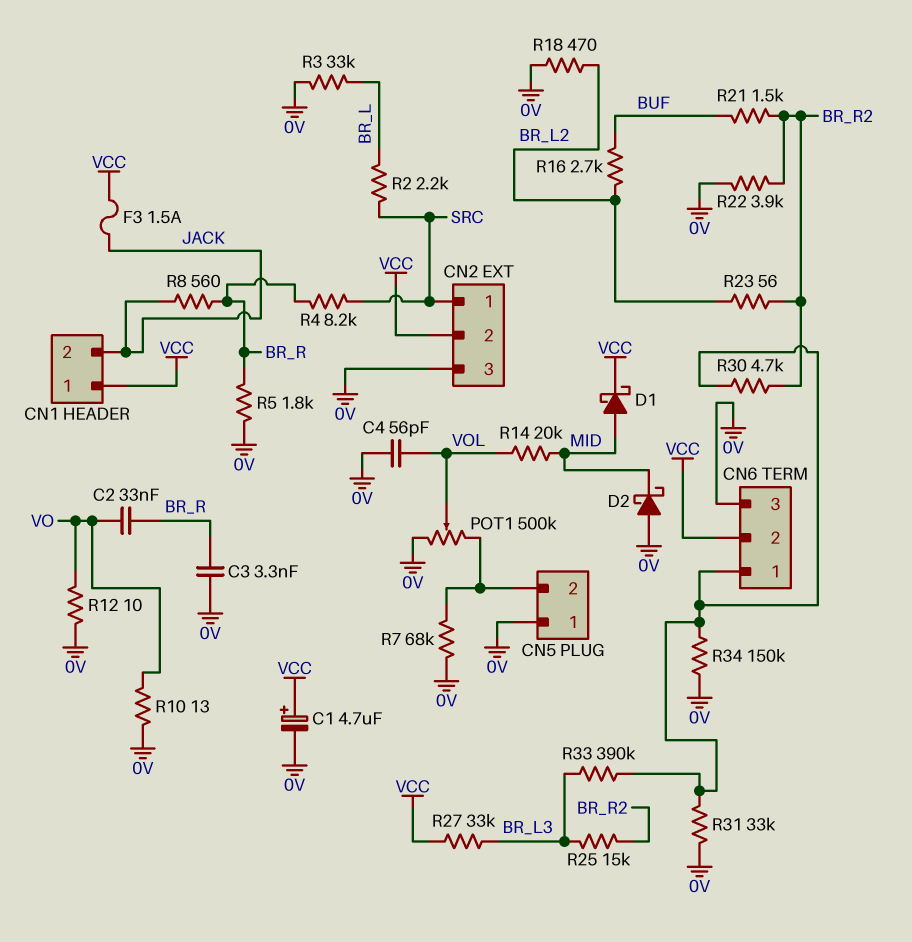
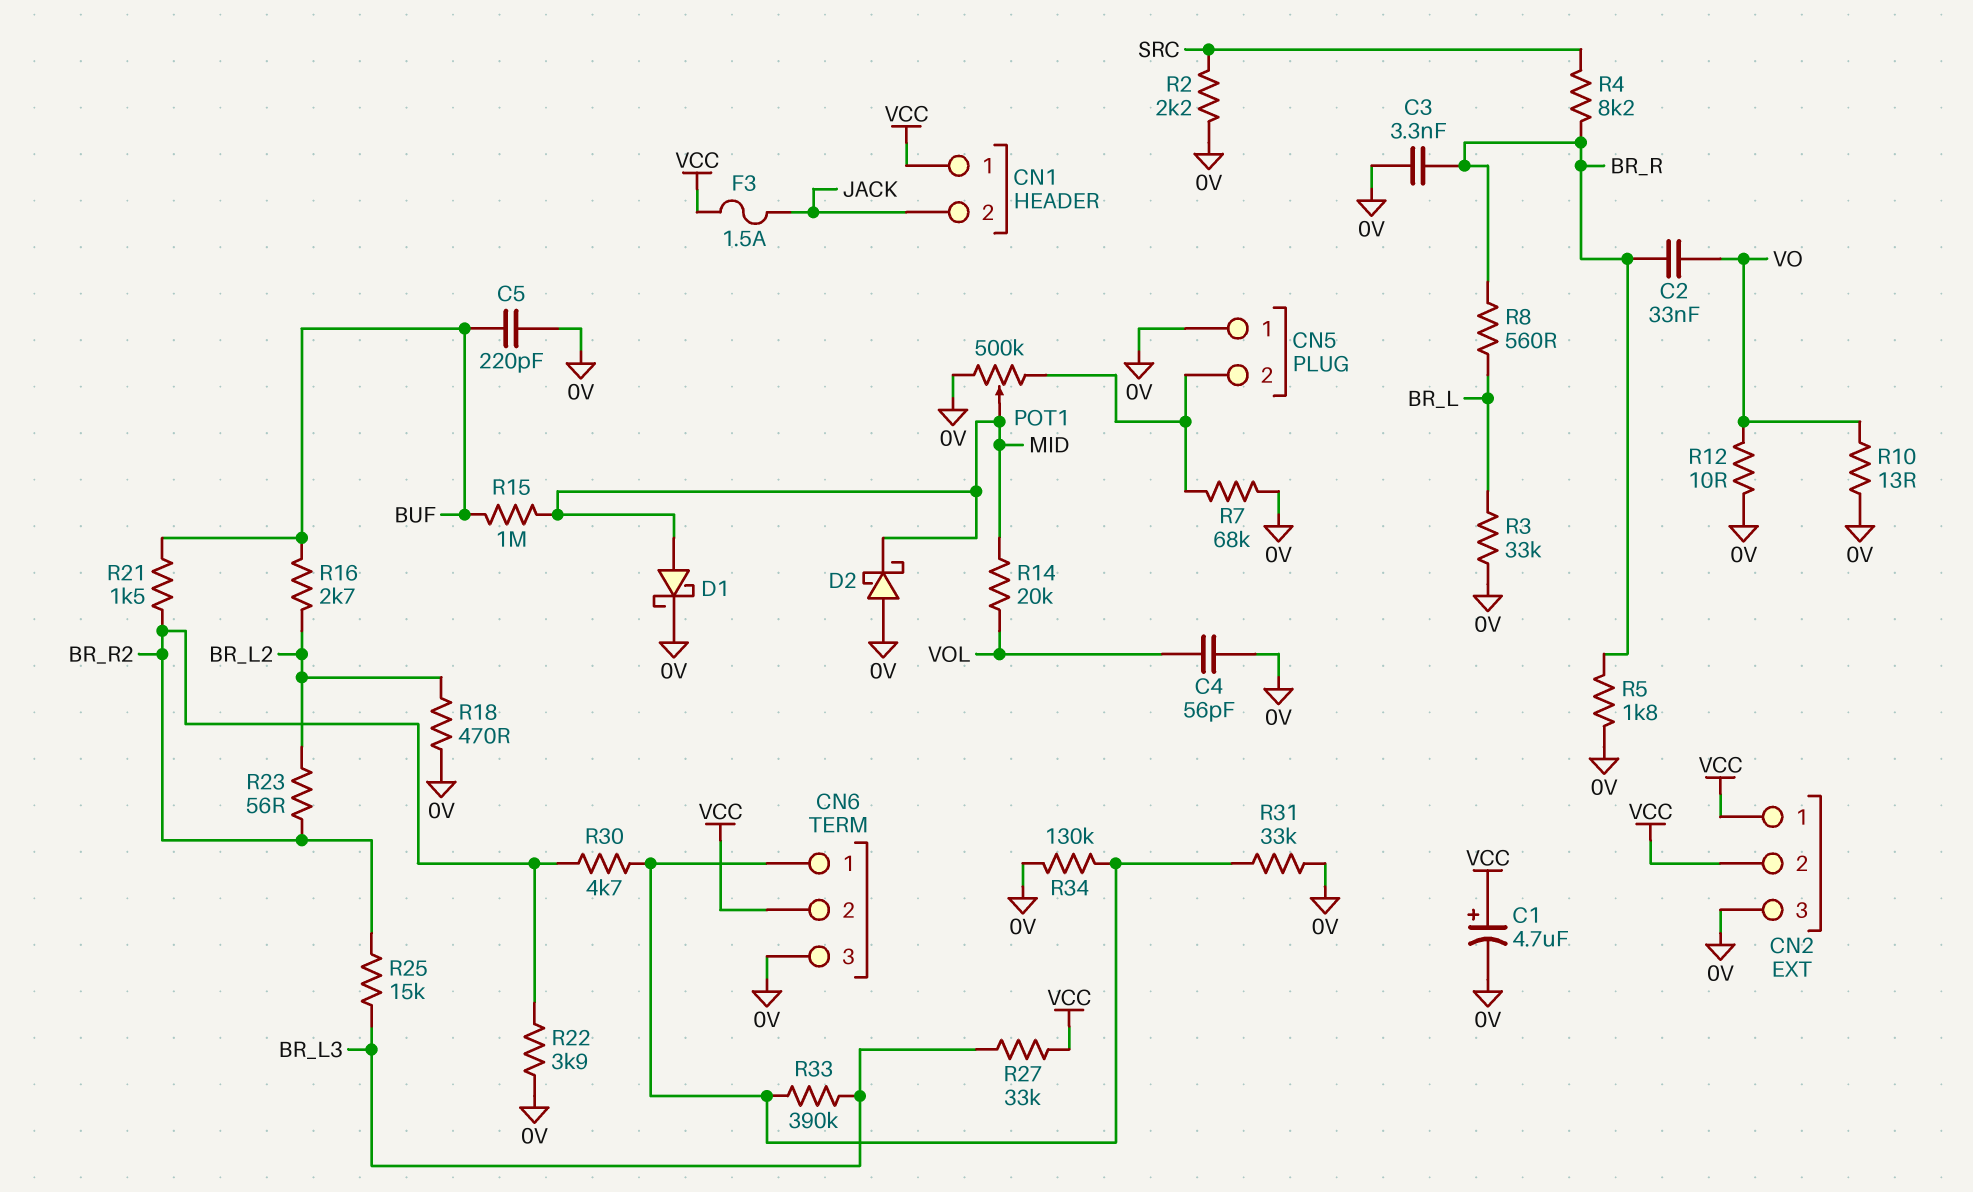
C5: none -> 220pF (0V, BUF)
CN2 pin 1: SRC -> VCC
D1: schottky (A MID, K VCC) -> schottky (A MID, K 0V)
POT1: 500k (0V, CN5/2, wiper VOL) -> 500k (0V, CN5/2, wiper MID)
R2: 2.2k (BR_L, SRC) -> 2.2k (0V, SRC)
R8: 560 (BR_R, JACK) -> 560 (BR_L, BR_R)
R15: none -> 1M (BUF, MID)
R34: 150k (0V, CN6/1) -> 130k (0V, CN6/1)

